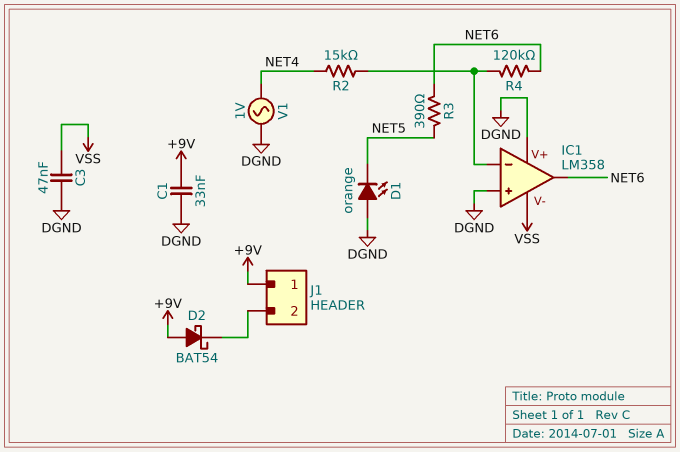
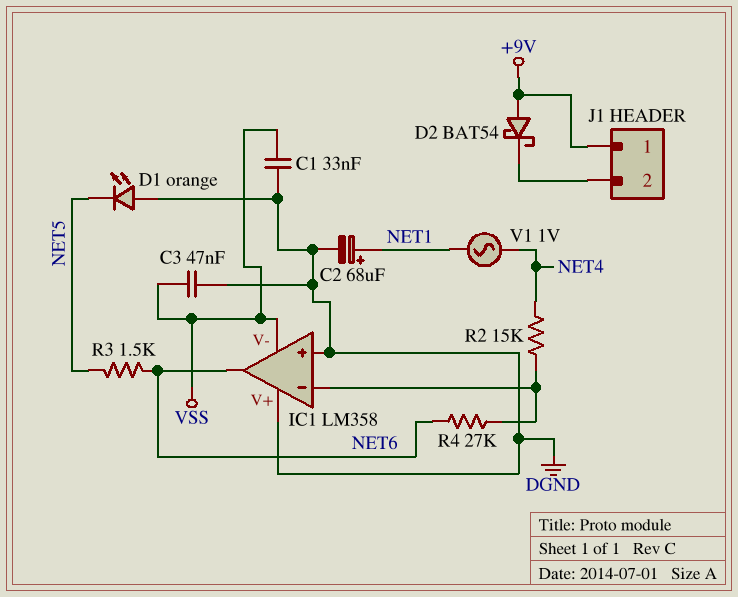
C1: 33nF (+9V, DGND) -> 33nF (DGND, VSS)
C2: none -> 68uF (plus NET1, minus DGND)
R3: 390 (NET5, NET6) -> 1.5k (NET5, NET6)
R4: 120k (IC1/in-, NET6) -> 27k (IC1/in-, NET6)
V1: AC 1V (DGND, NET4) -> AC 1V (NET1, NET4)

